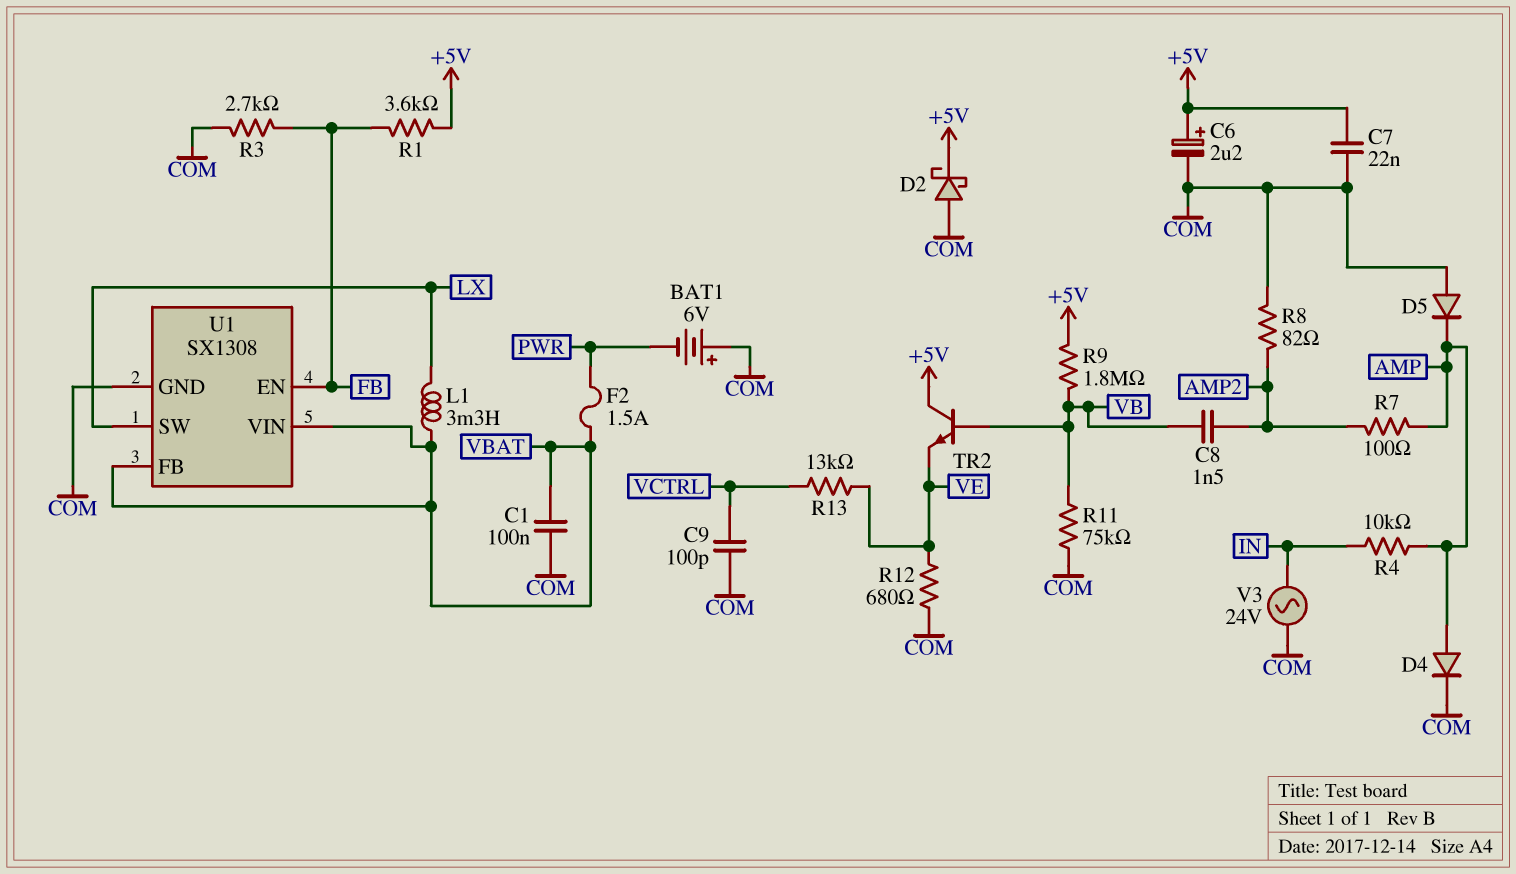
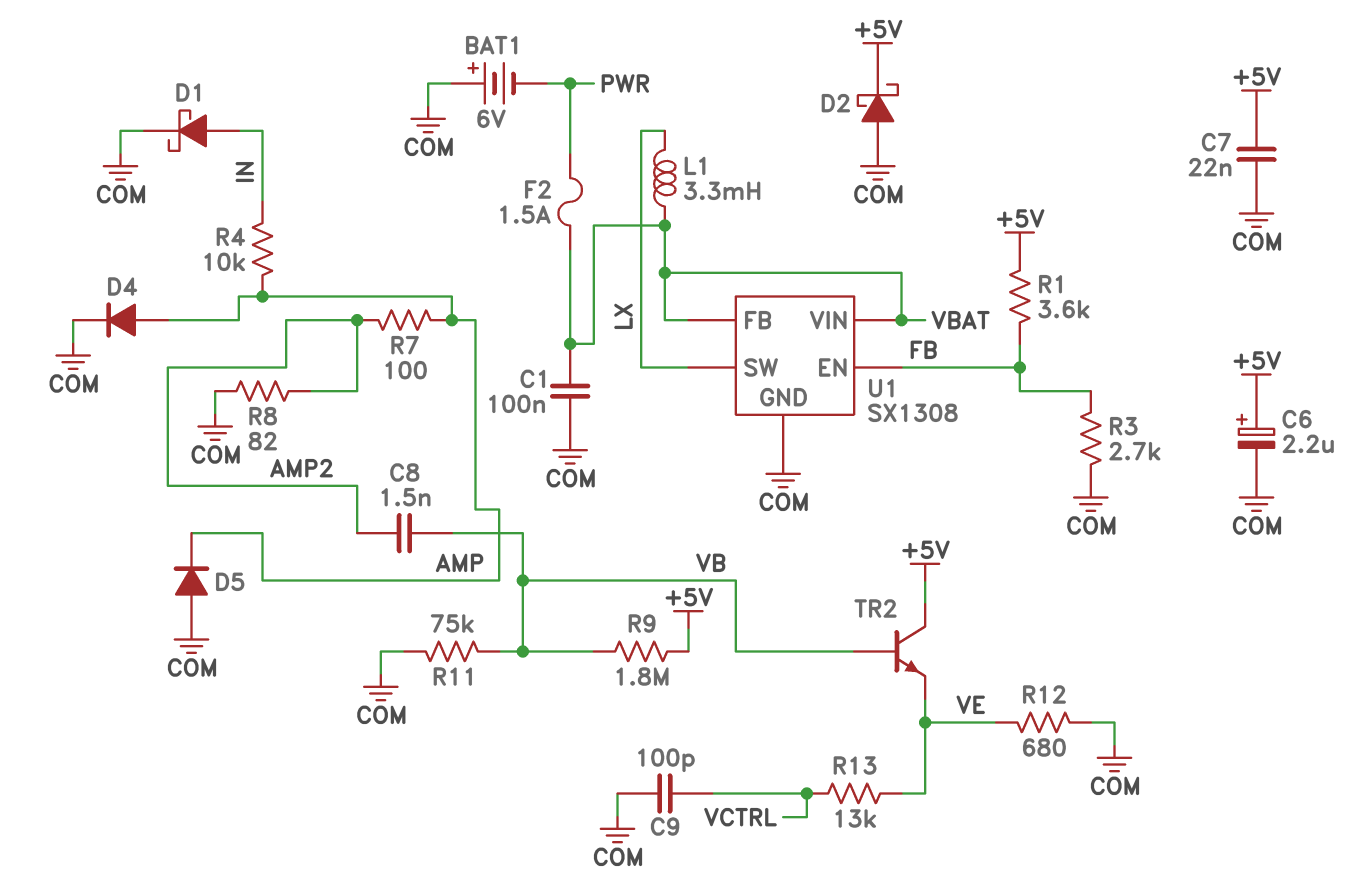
D1: none -> schottky (A IN, K COM)
V3: AC 24V (COM, IN) -> none

